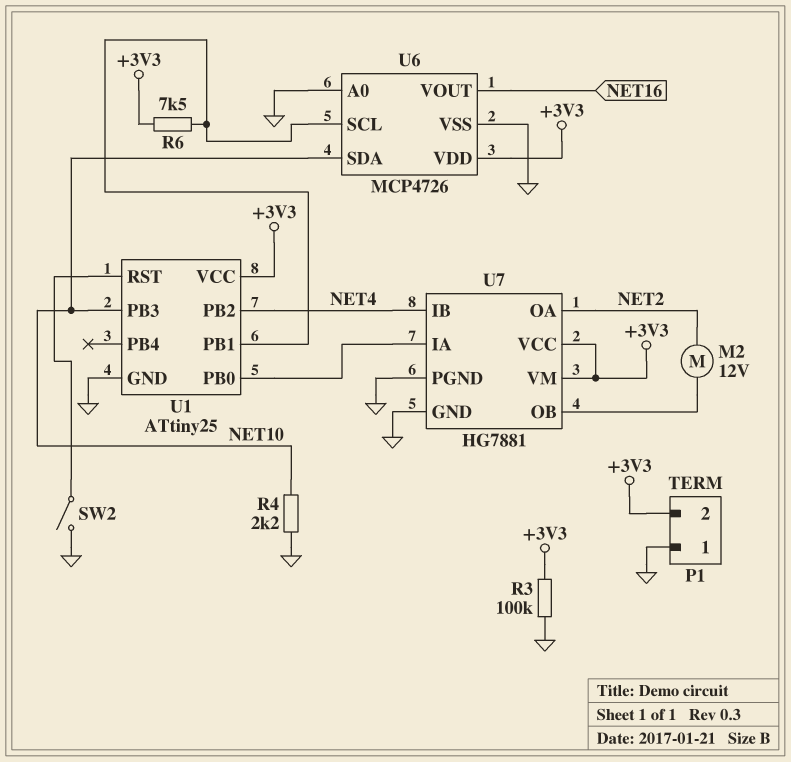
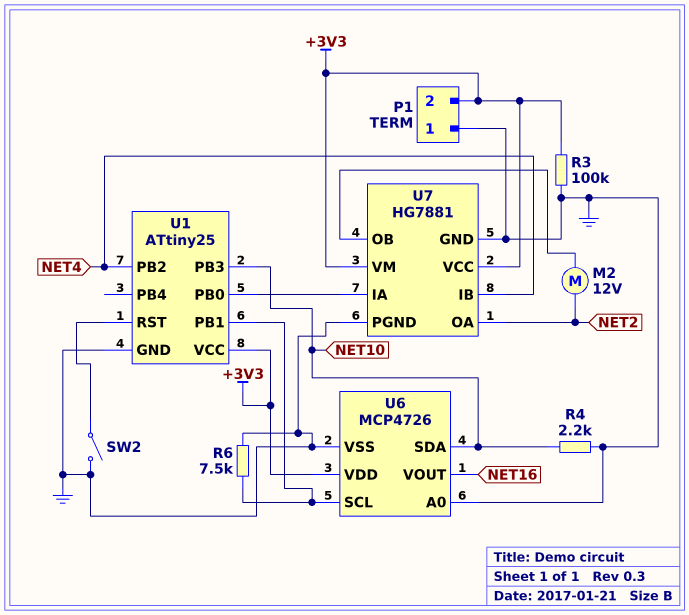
R6: 7.5k (+3V3, U1/PB1) -> 7.5k (GND, U1/PB1)

